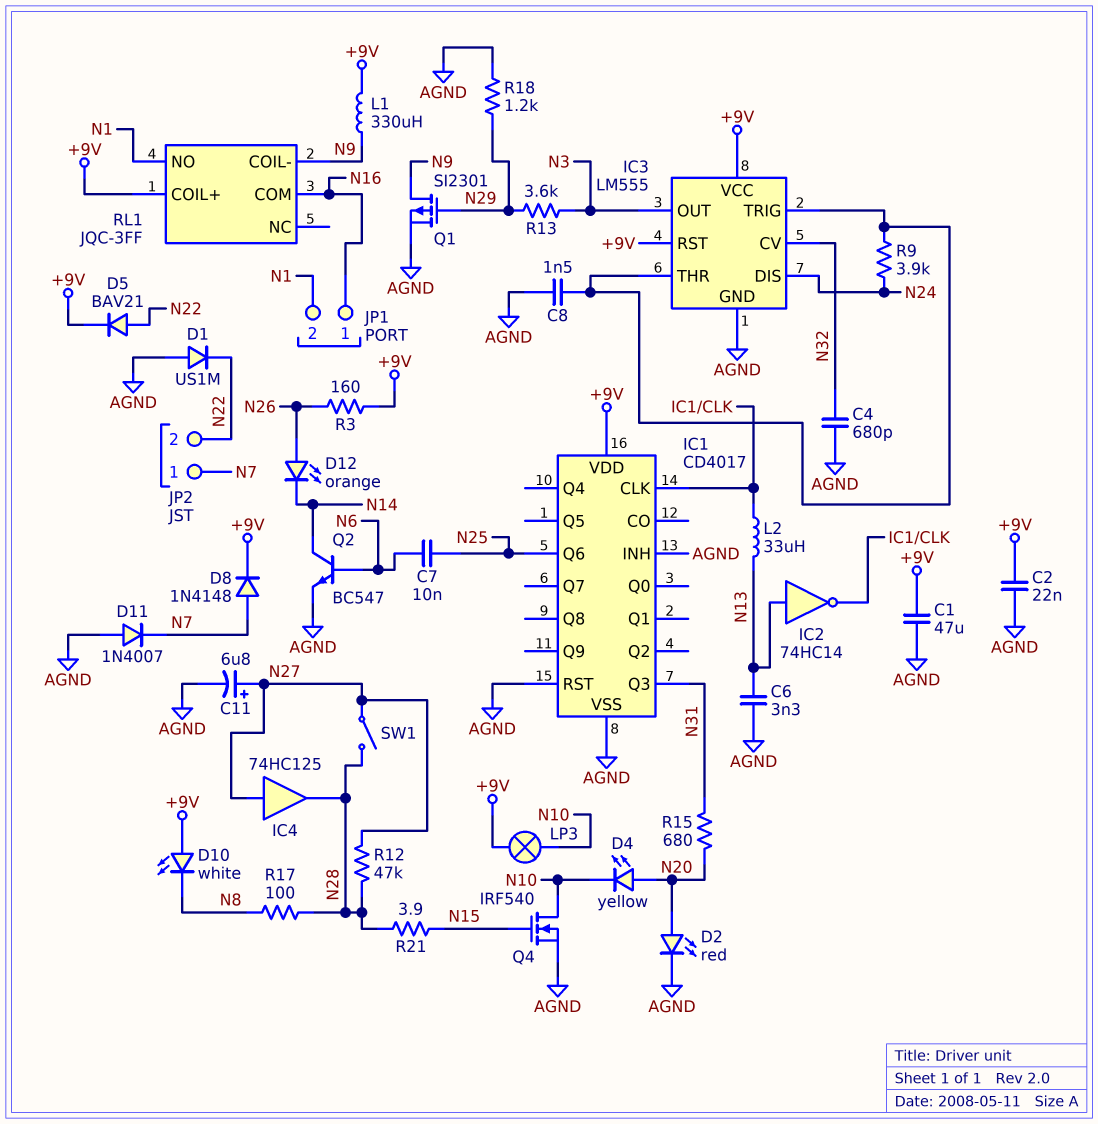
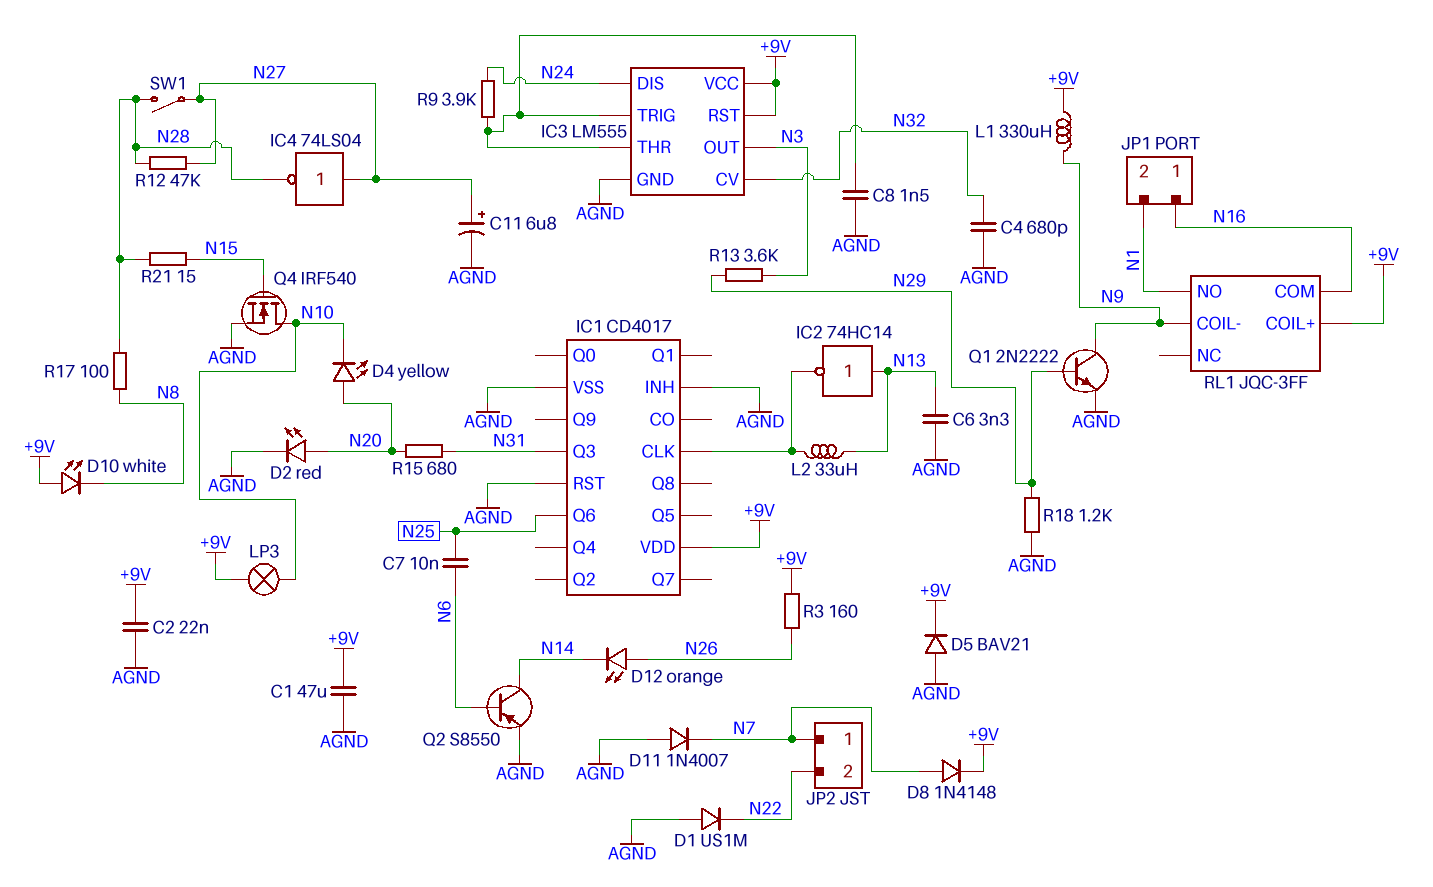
D5: diode BAV21 (A N22, K +9V) -> diode BAV21 (A AGND, K +9V)
IC4: buffer 74HC125 (in N27, out N28) -> NOT 74LS04 (in N27, out N28)
Q1: PMOS SI2301 (G N29, D N9, S AGND) -> NPN 2N2222 (B N29, C N9, E AGND)
Q2: NPN BC547 (B N6, C N14, E AGND) -> PNP S8550 (B N6, C N14, E AGND)
R21: 3.9 (N15, N28) -> 15 (N15, N28)

